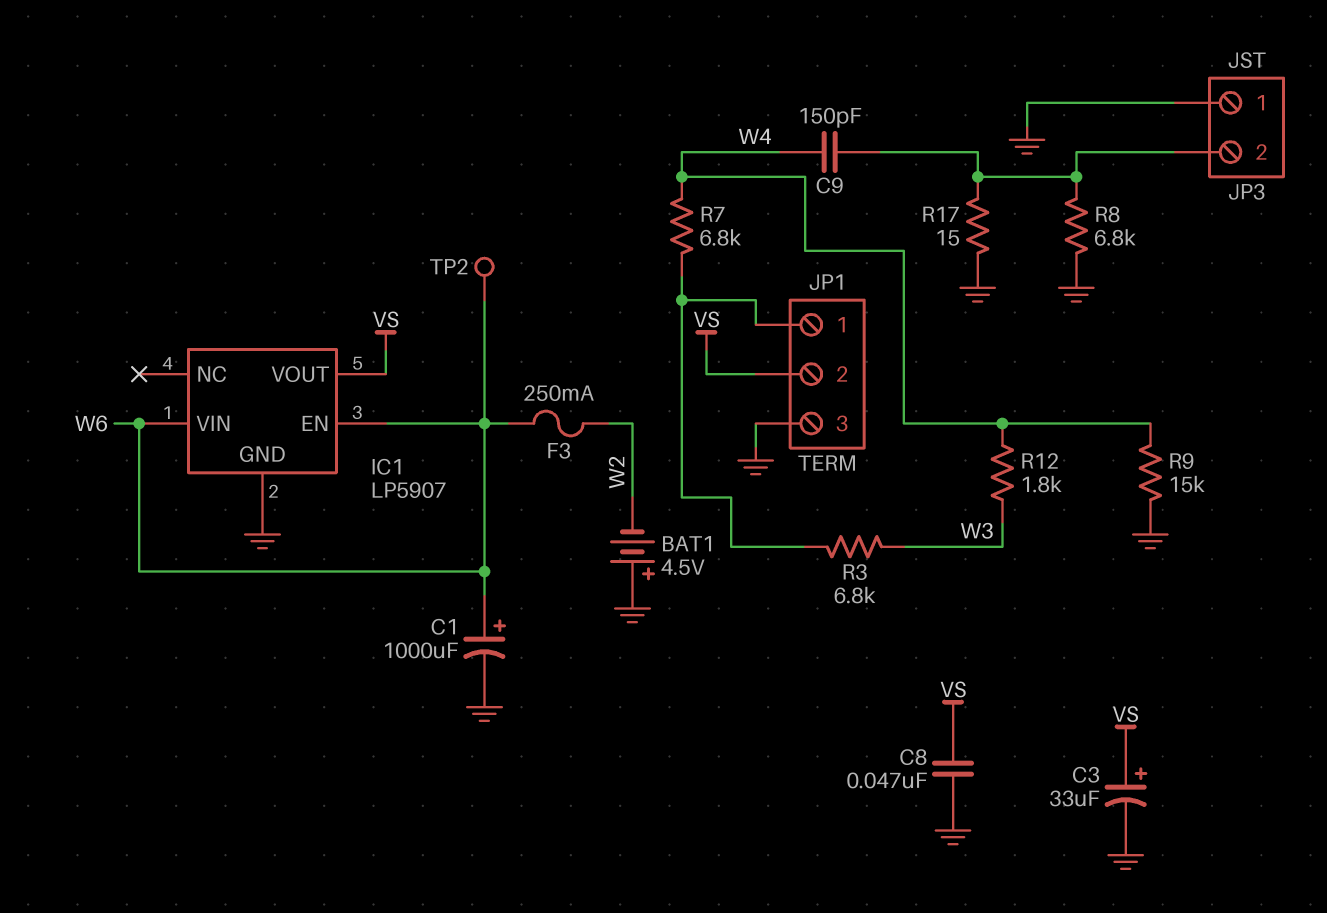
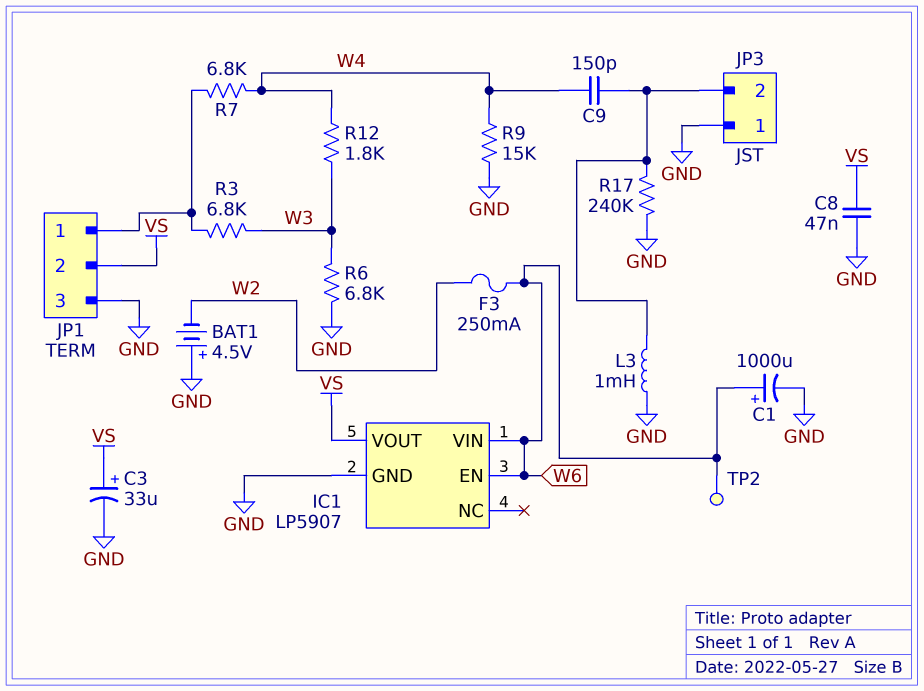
L3: none -> 1mH (GND, JP3/2)
R6: none -> 6.8k (GND, W3)
R8: 6.8k (GND, JP3/2) -> none
R17: 15 (GND, JP3/2) -> 240k (GND, JP3/2)

